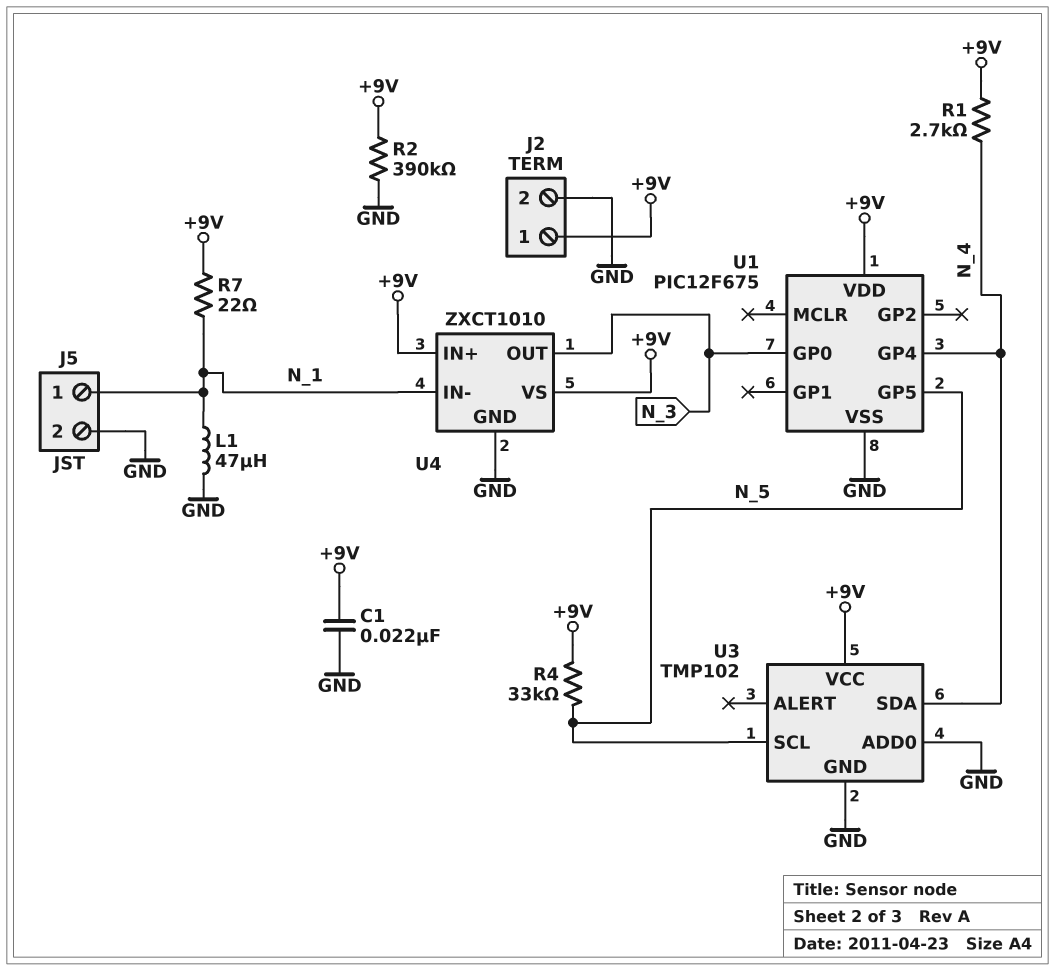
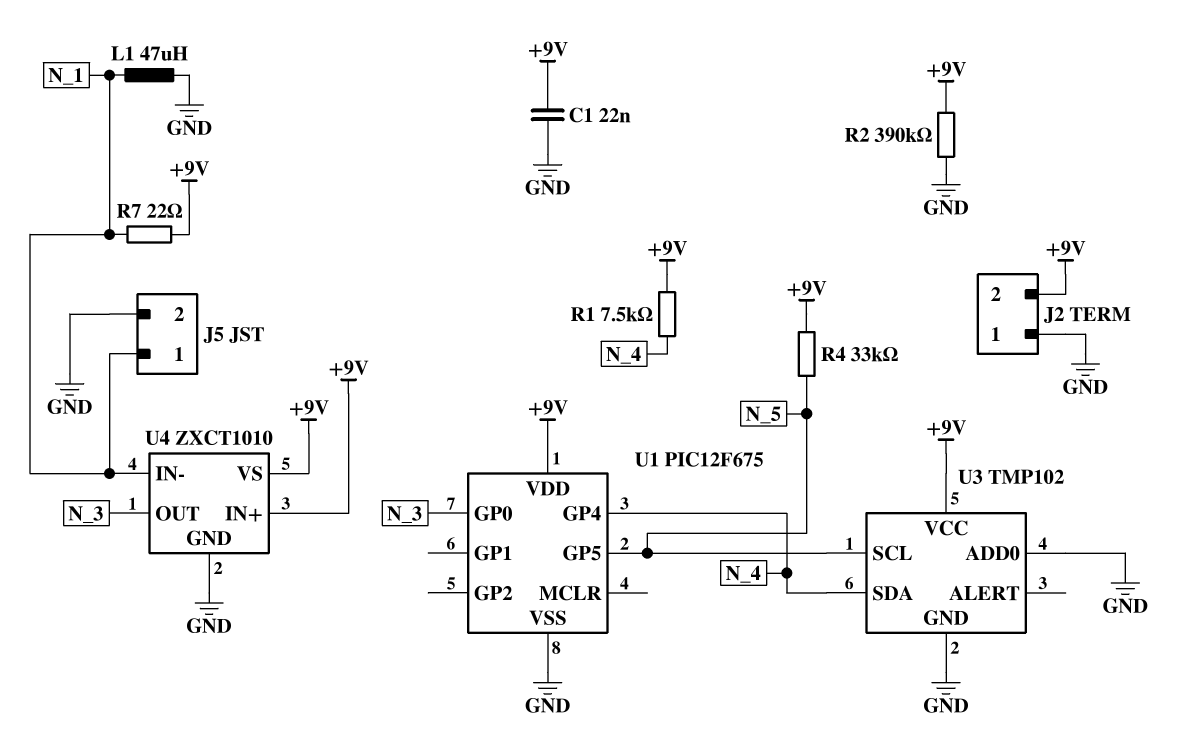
J2 pin 1: +9V -> GND
J2 pin 2: GND -> +9V
R1: 2.7k (+9V, N_4) -> 7.5k (+9V, N_4)

